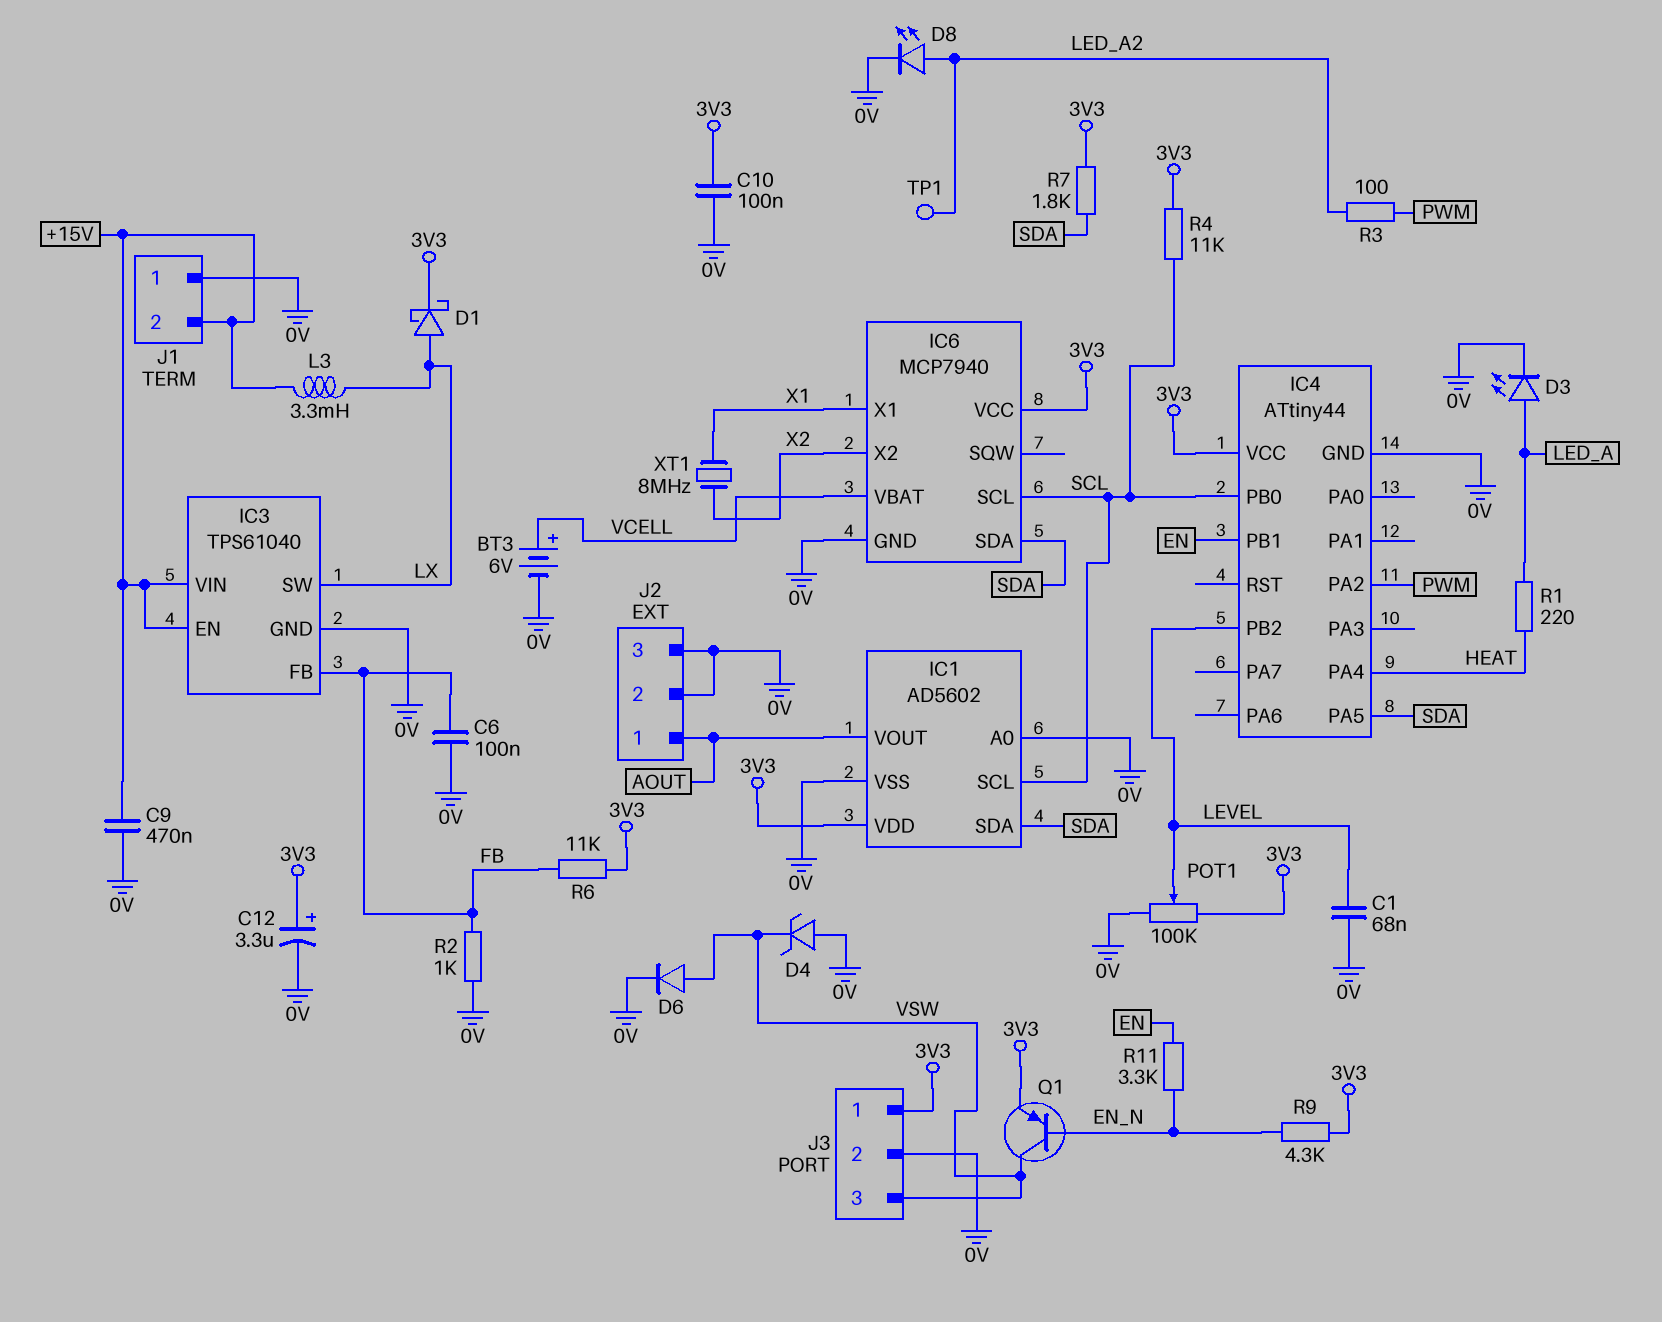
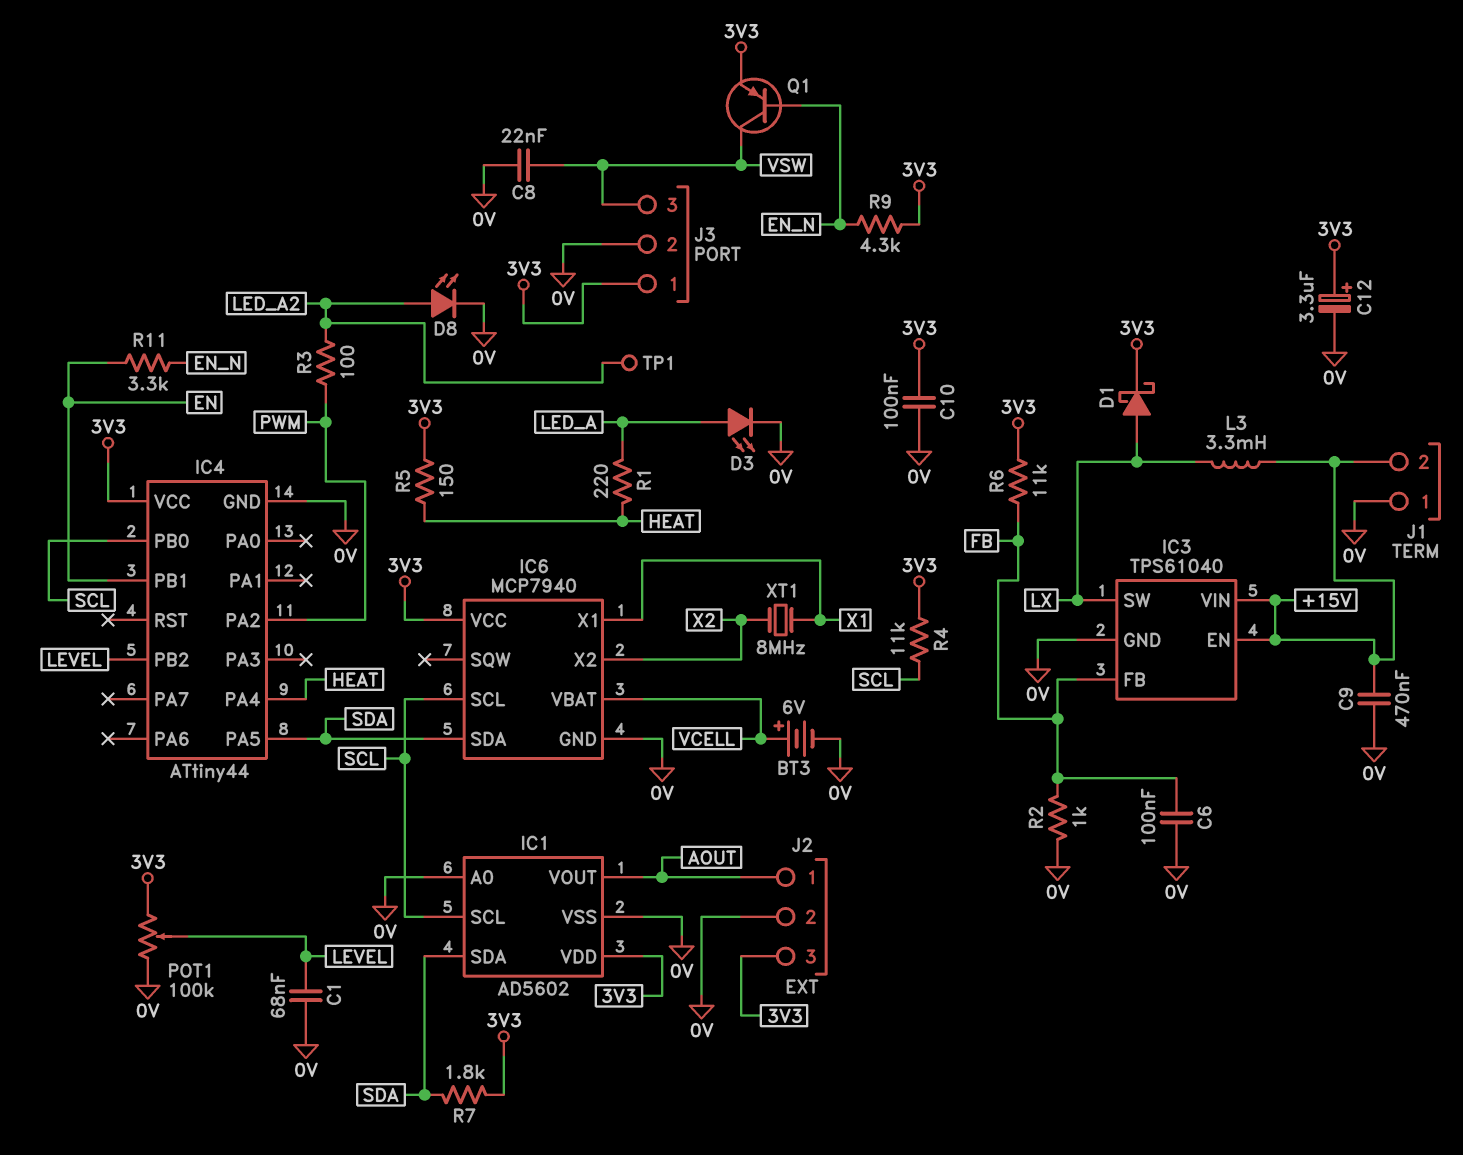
C8: none -> 22nF (0V, VSW)
D4: zener (A 0V, K VSW) -> none
D6: diode (A VSW, K 0V) -> none
J2 pin 3: 0V -> 3V3
R5: none -> 150 (3V3, HEAT)

